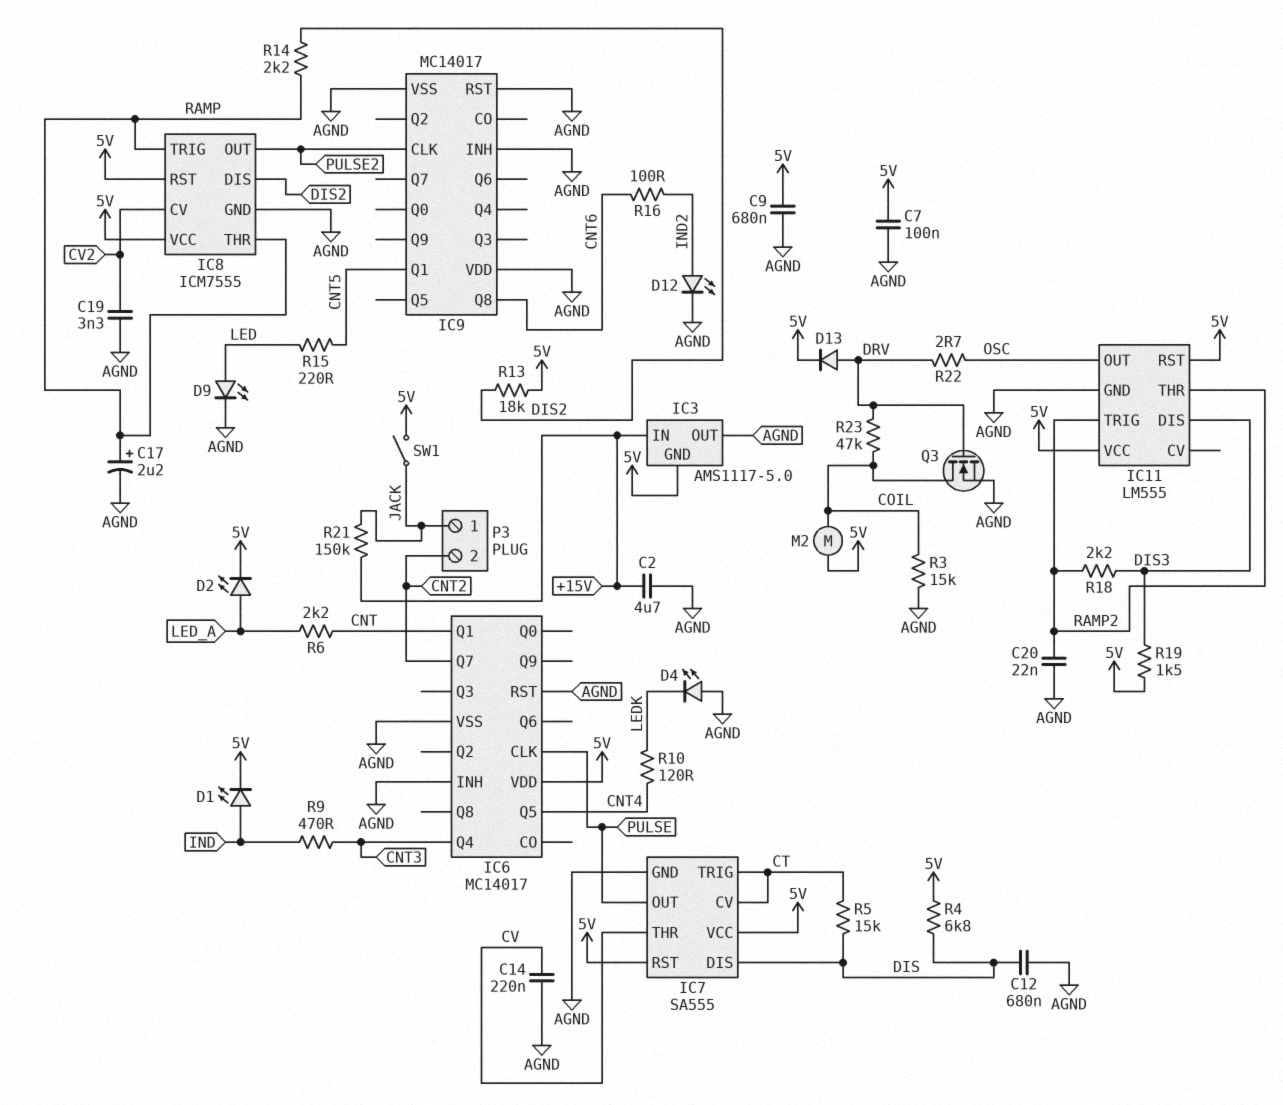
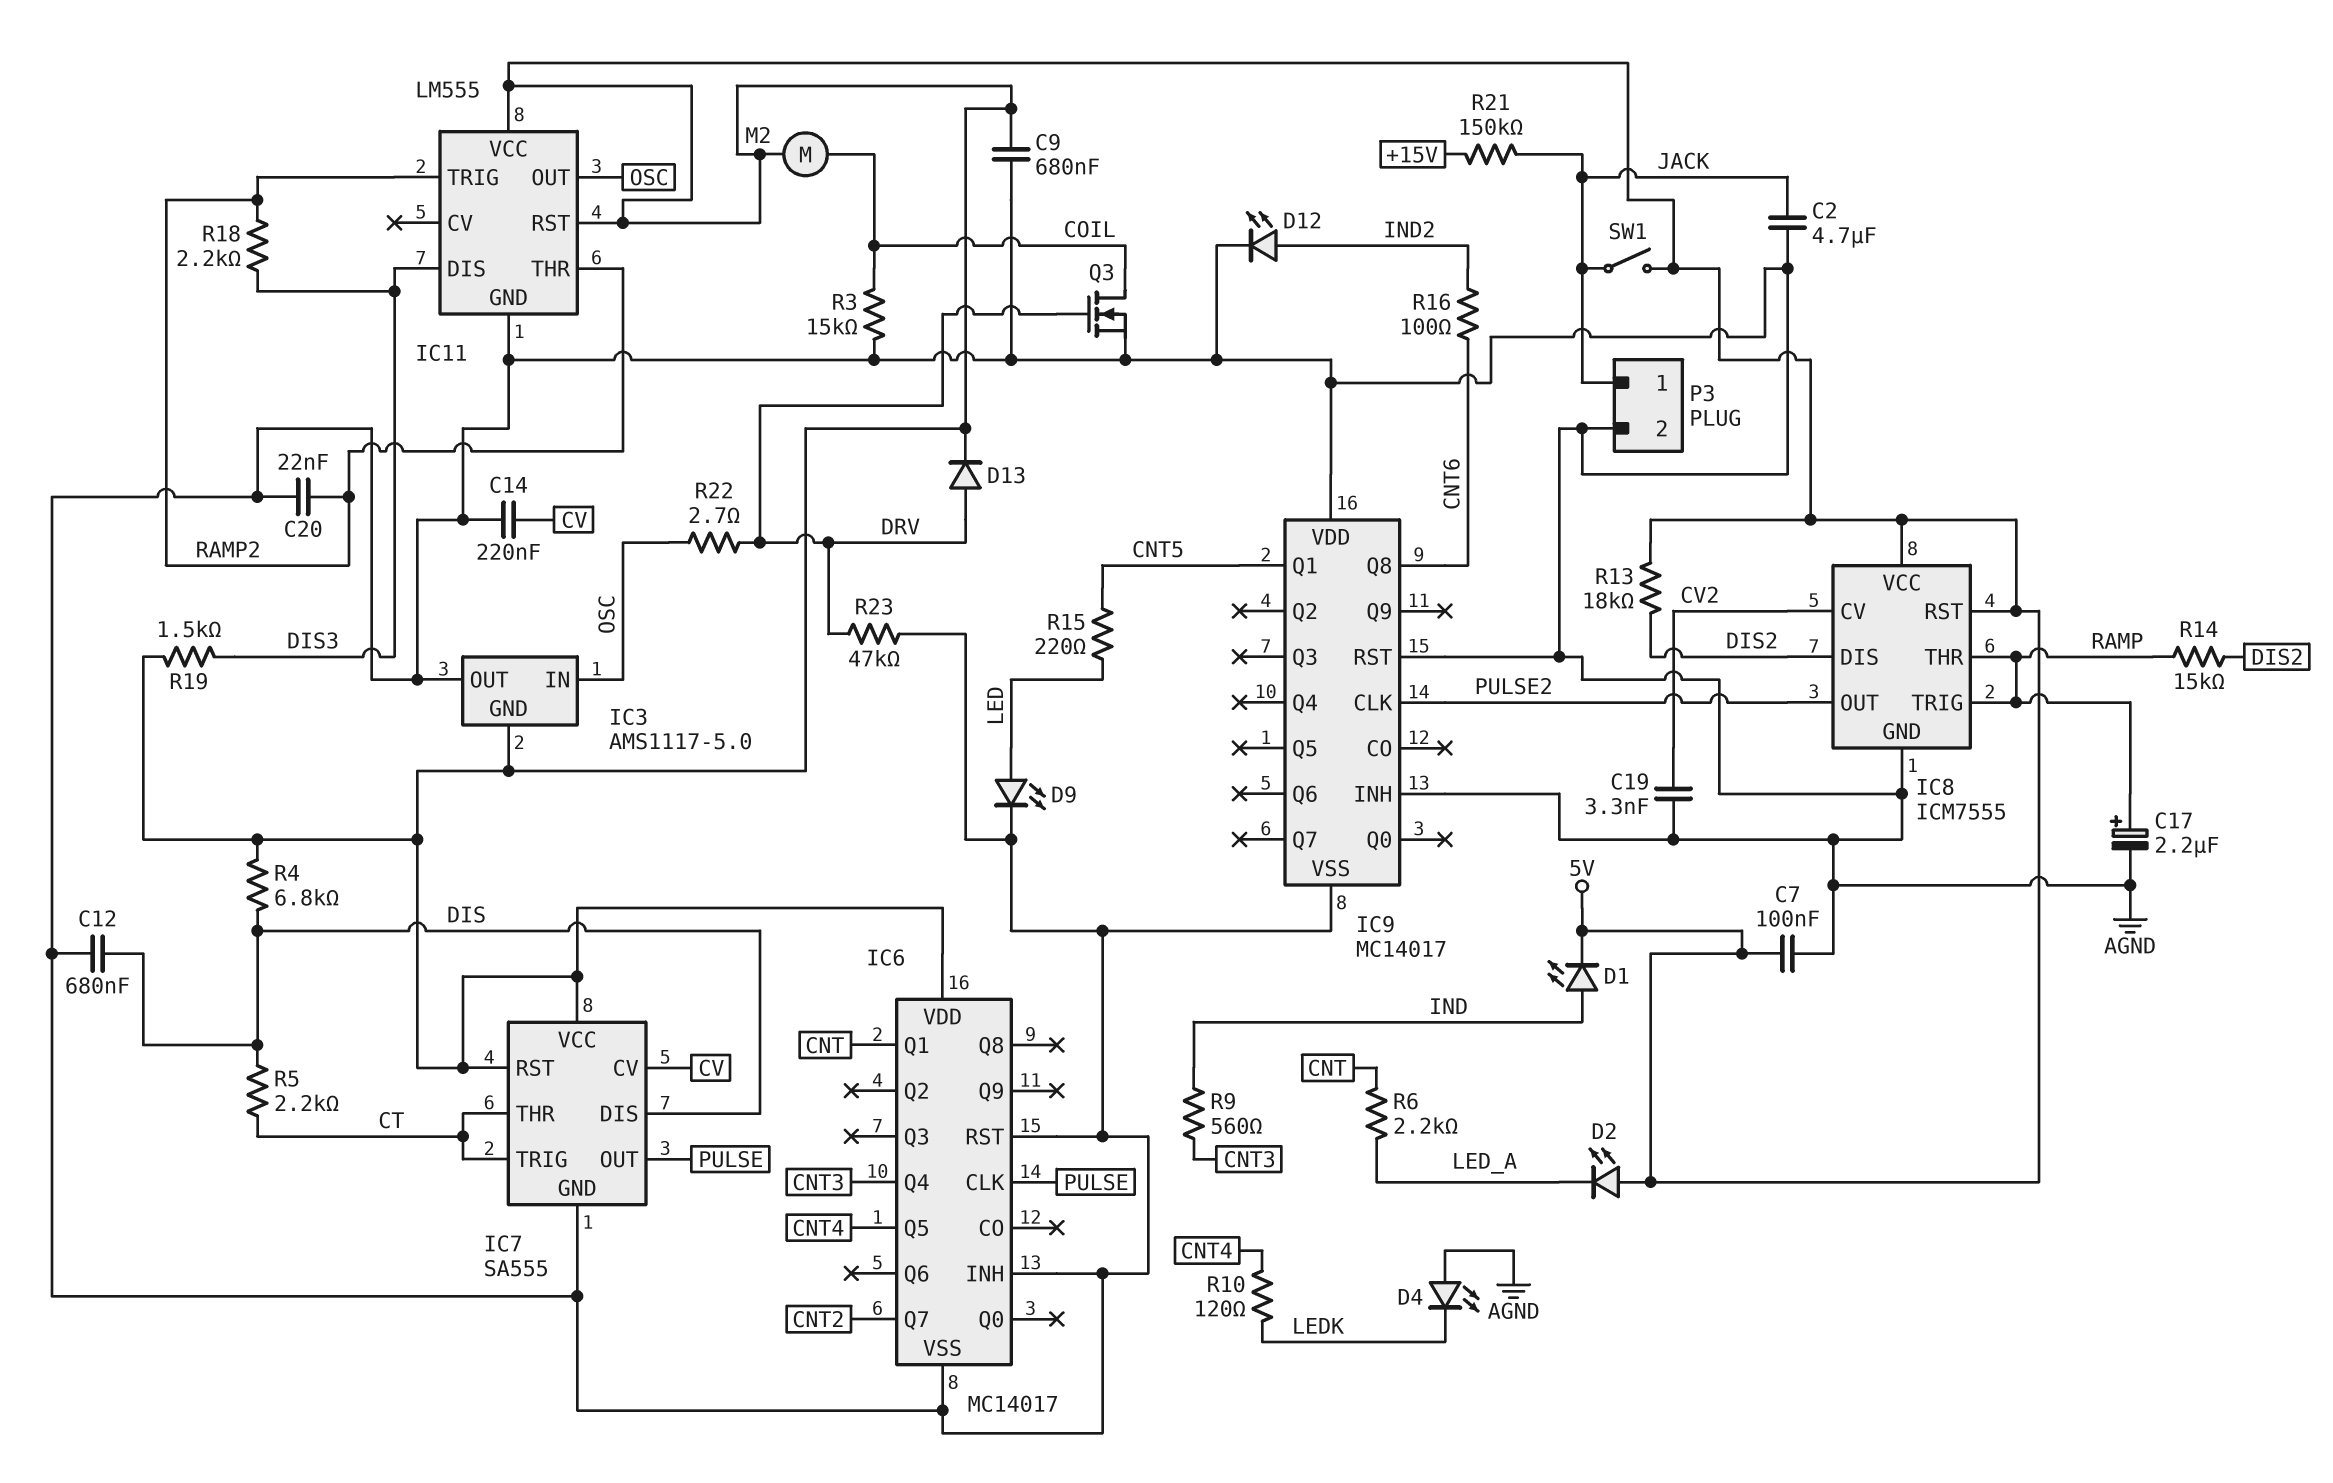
C2: 4.7uF (+15V, AGND) -> 4.7uF (AGND, JACK)
D2: LED (A LED_A, K 5V) -> LED (A 5V, K LED_A)
IC3 pin IN: +15V -> OSC
IC7 pin CV: CT -> CV
IC7 pin THR: CV -> CT
P3 pin 2: CNT2 -> AGND
R5: 15k (CT, DIS) -> 2.2k (CT, DIS)
R9: 470 (CNT3, IND) -> 560 (CNT3, IND)
R14: 2.2k (DIS2, RAMP) -> 15k (DIS2, RAMP)
R23: 47k (COIL, DRV) -> 47k (AGND, DRV)

